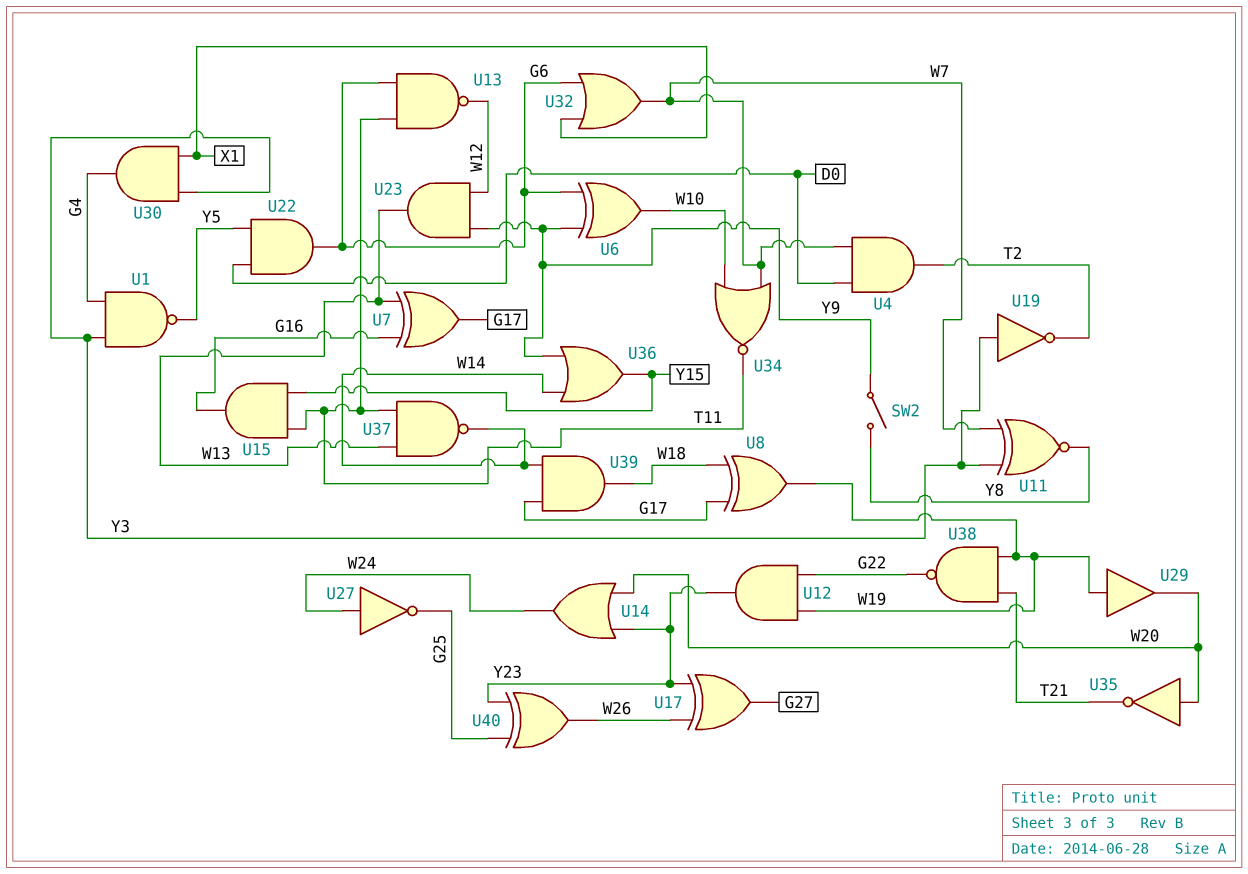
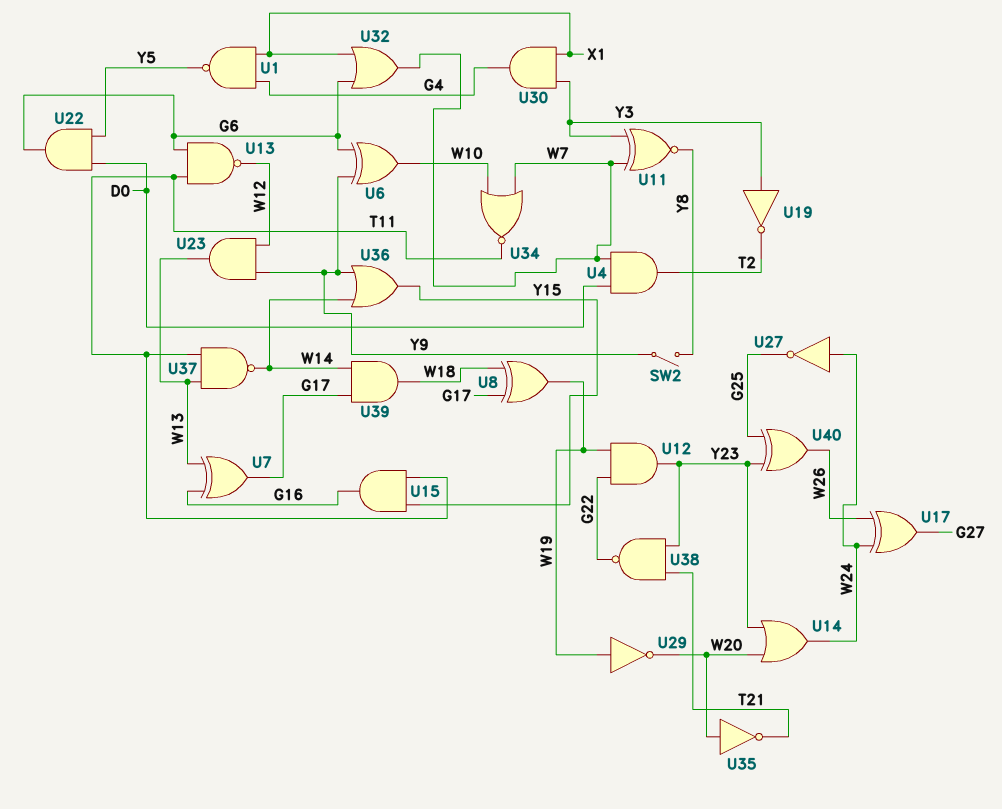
U1: NAND (in G4, in Y3, out Y5) -> NAND (in G4, in X1, out Y5)
U17: XOR (in W26, in Y23, out G27) -> XOR (in W24, in W26, out G27)
U29: buffer (in W19, out W20) -> NOT (in W19, out W20)
U38: NAND (in T21, in W19, out G22) -> NAND (in T21, in Y23, out G22)

